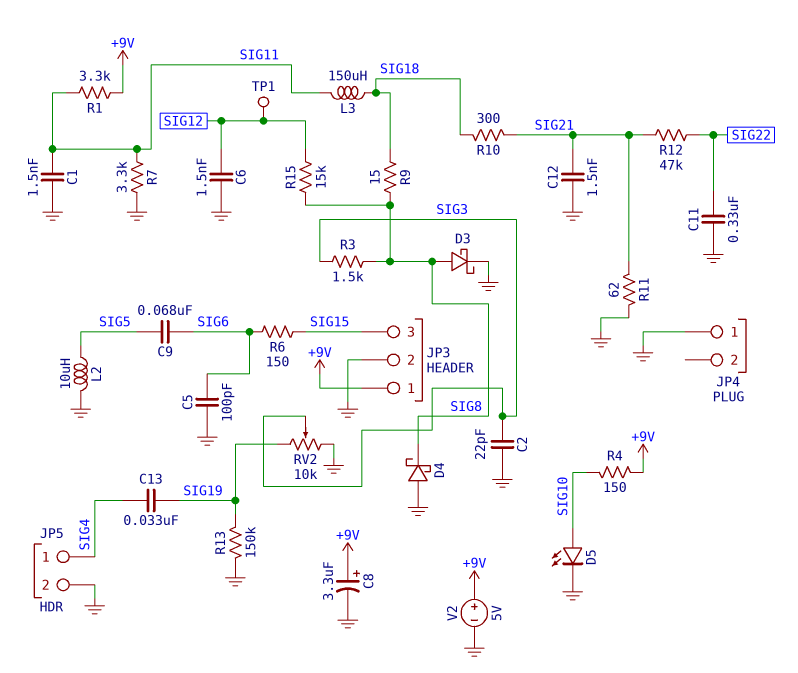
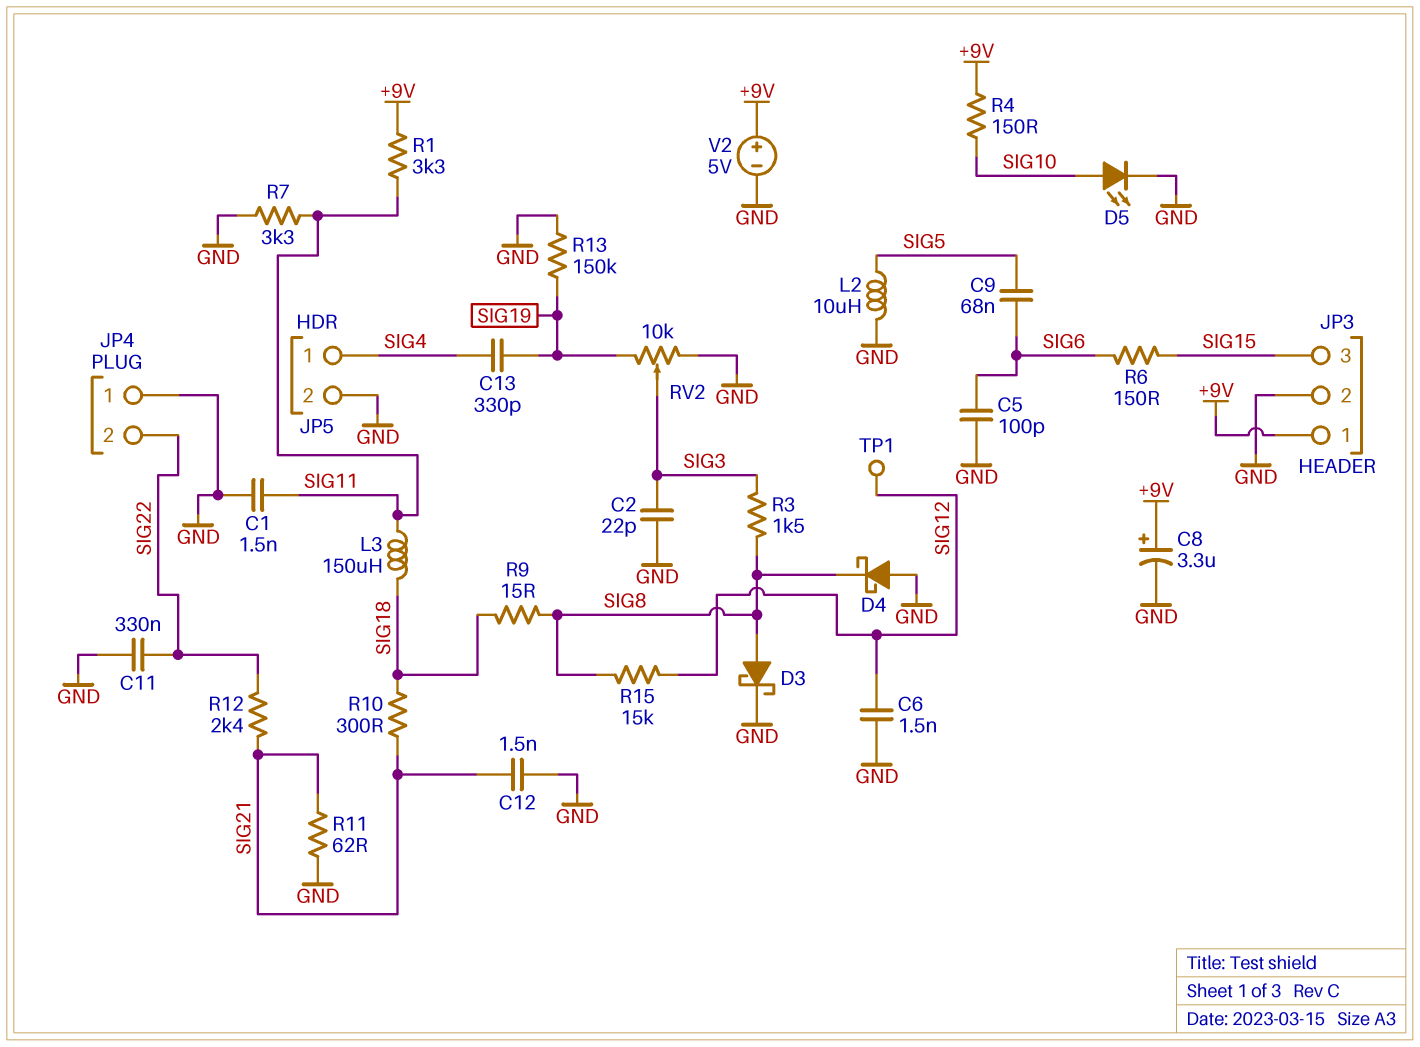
C13: 33nF (SIG4, SIG19) -> 330pF (SIG4, SIG19)
JP4 pin 2: none -> SIG22
R12: 47k (SIG21, SIG22) -> 2.4k (SIG21, SIG22)

